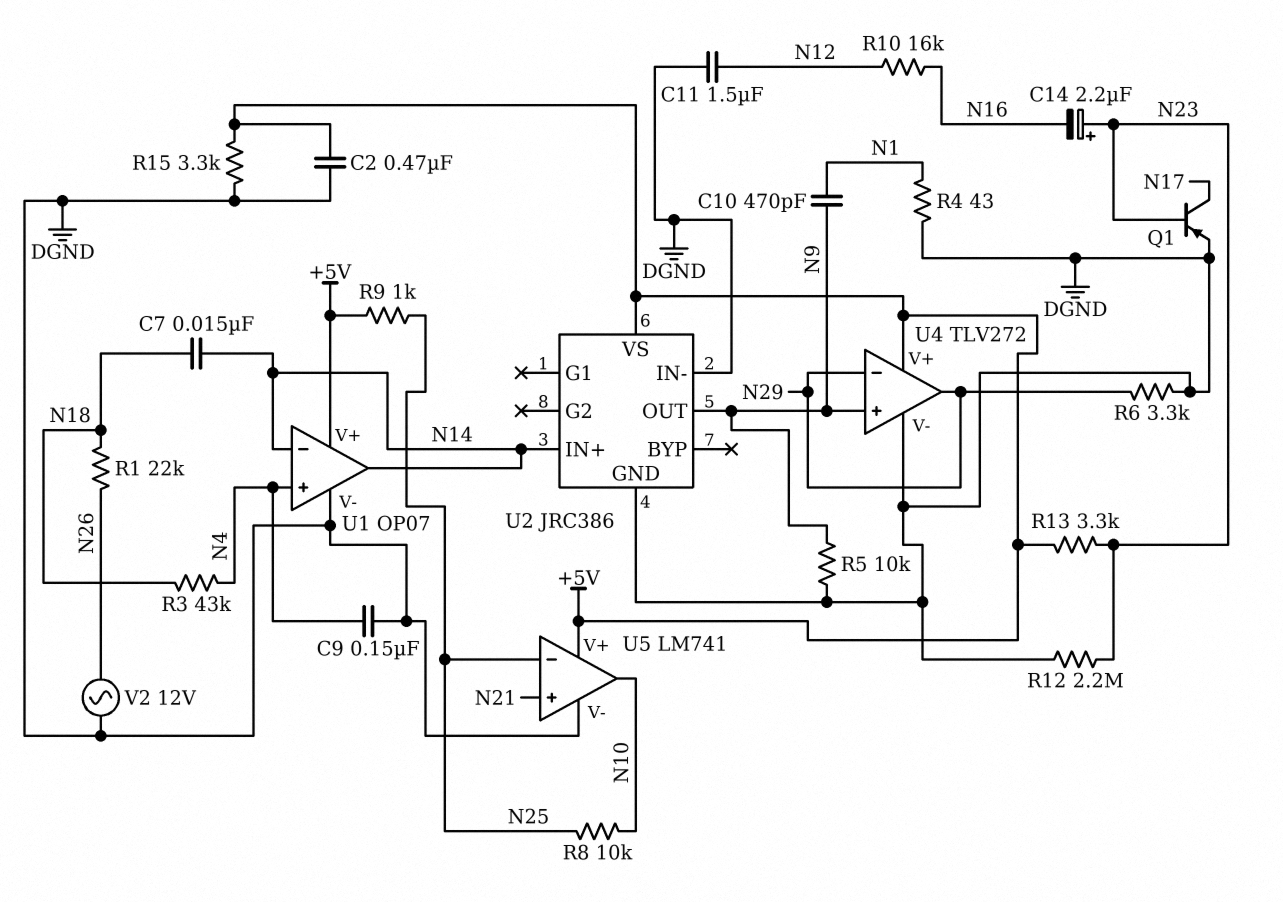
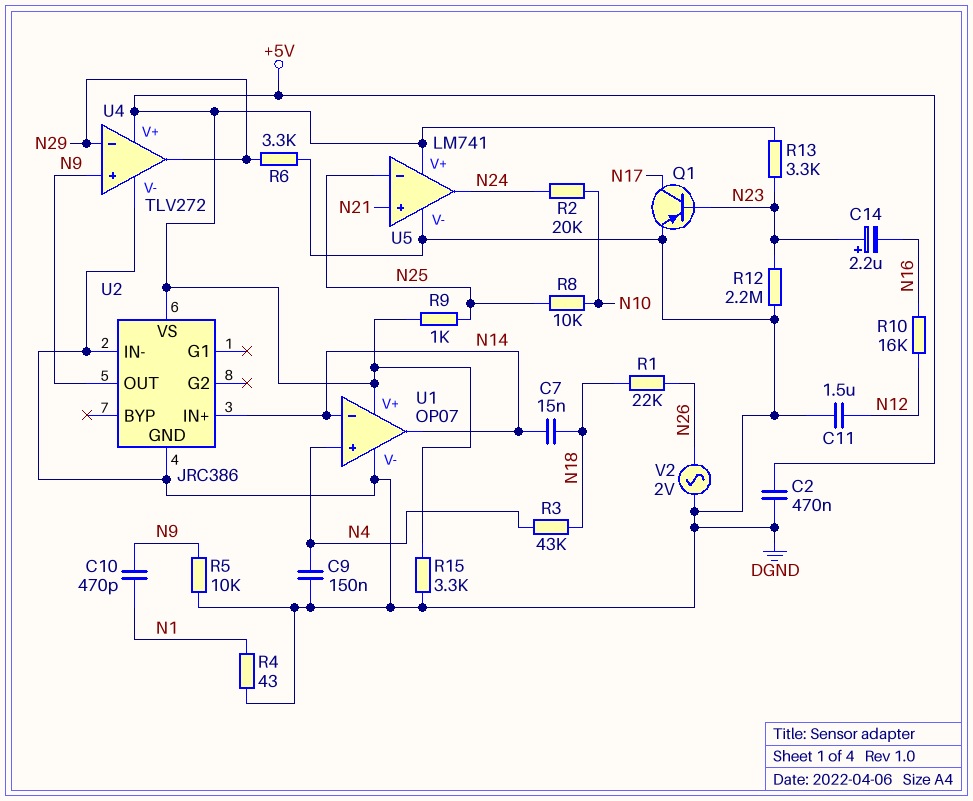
R2: none -> 20k (N10, N24)
U5 pin out: N10 -> N24
V2: AC 12V (DGND, N26) -> AC 2V (DGND, N26)

